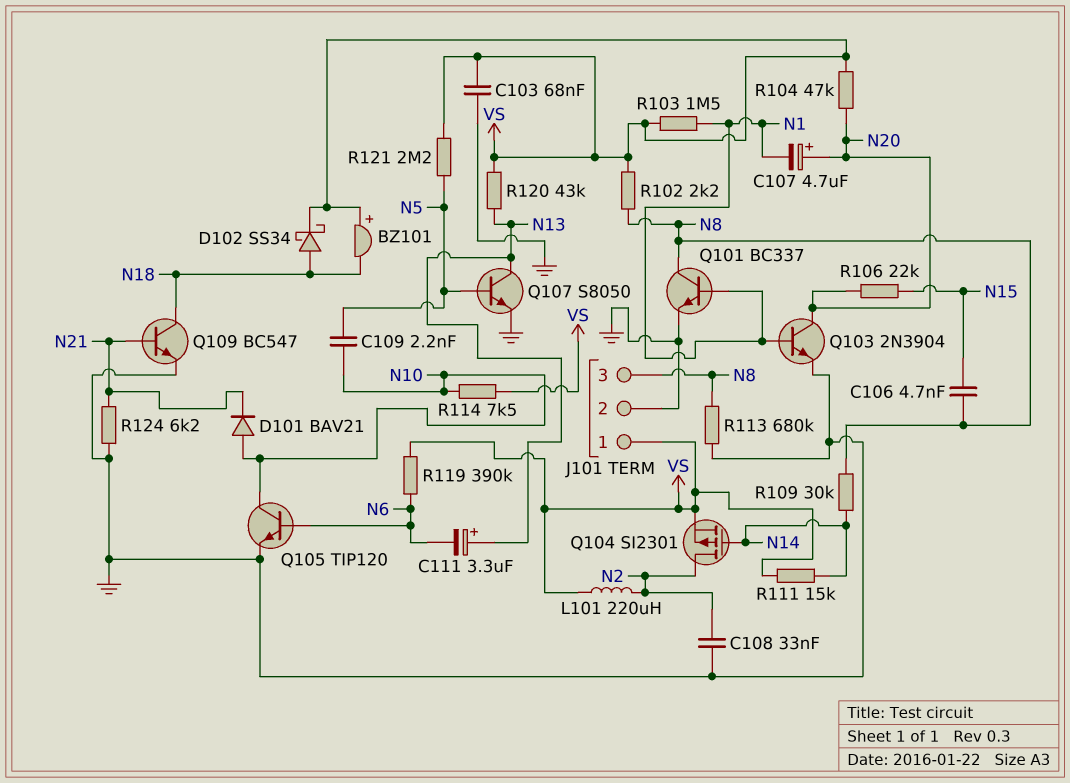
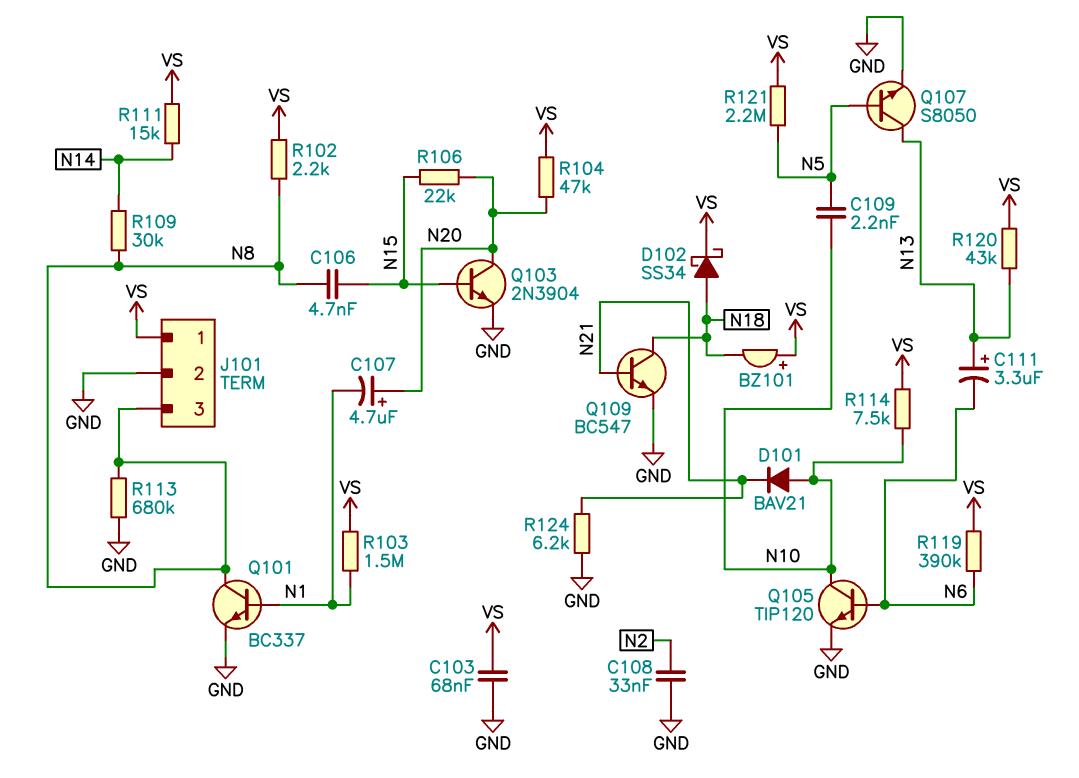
L101: 220uH (N2, VS) -> none
Q103: NPN 2N3904 (B N1, C N20, E GND) -> NPN 2N3904 (B N15, C N20, E GND)
Q104: PMOS SI2301 (G N14, D N2, S VS) -> none

